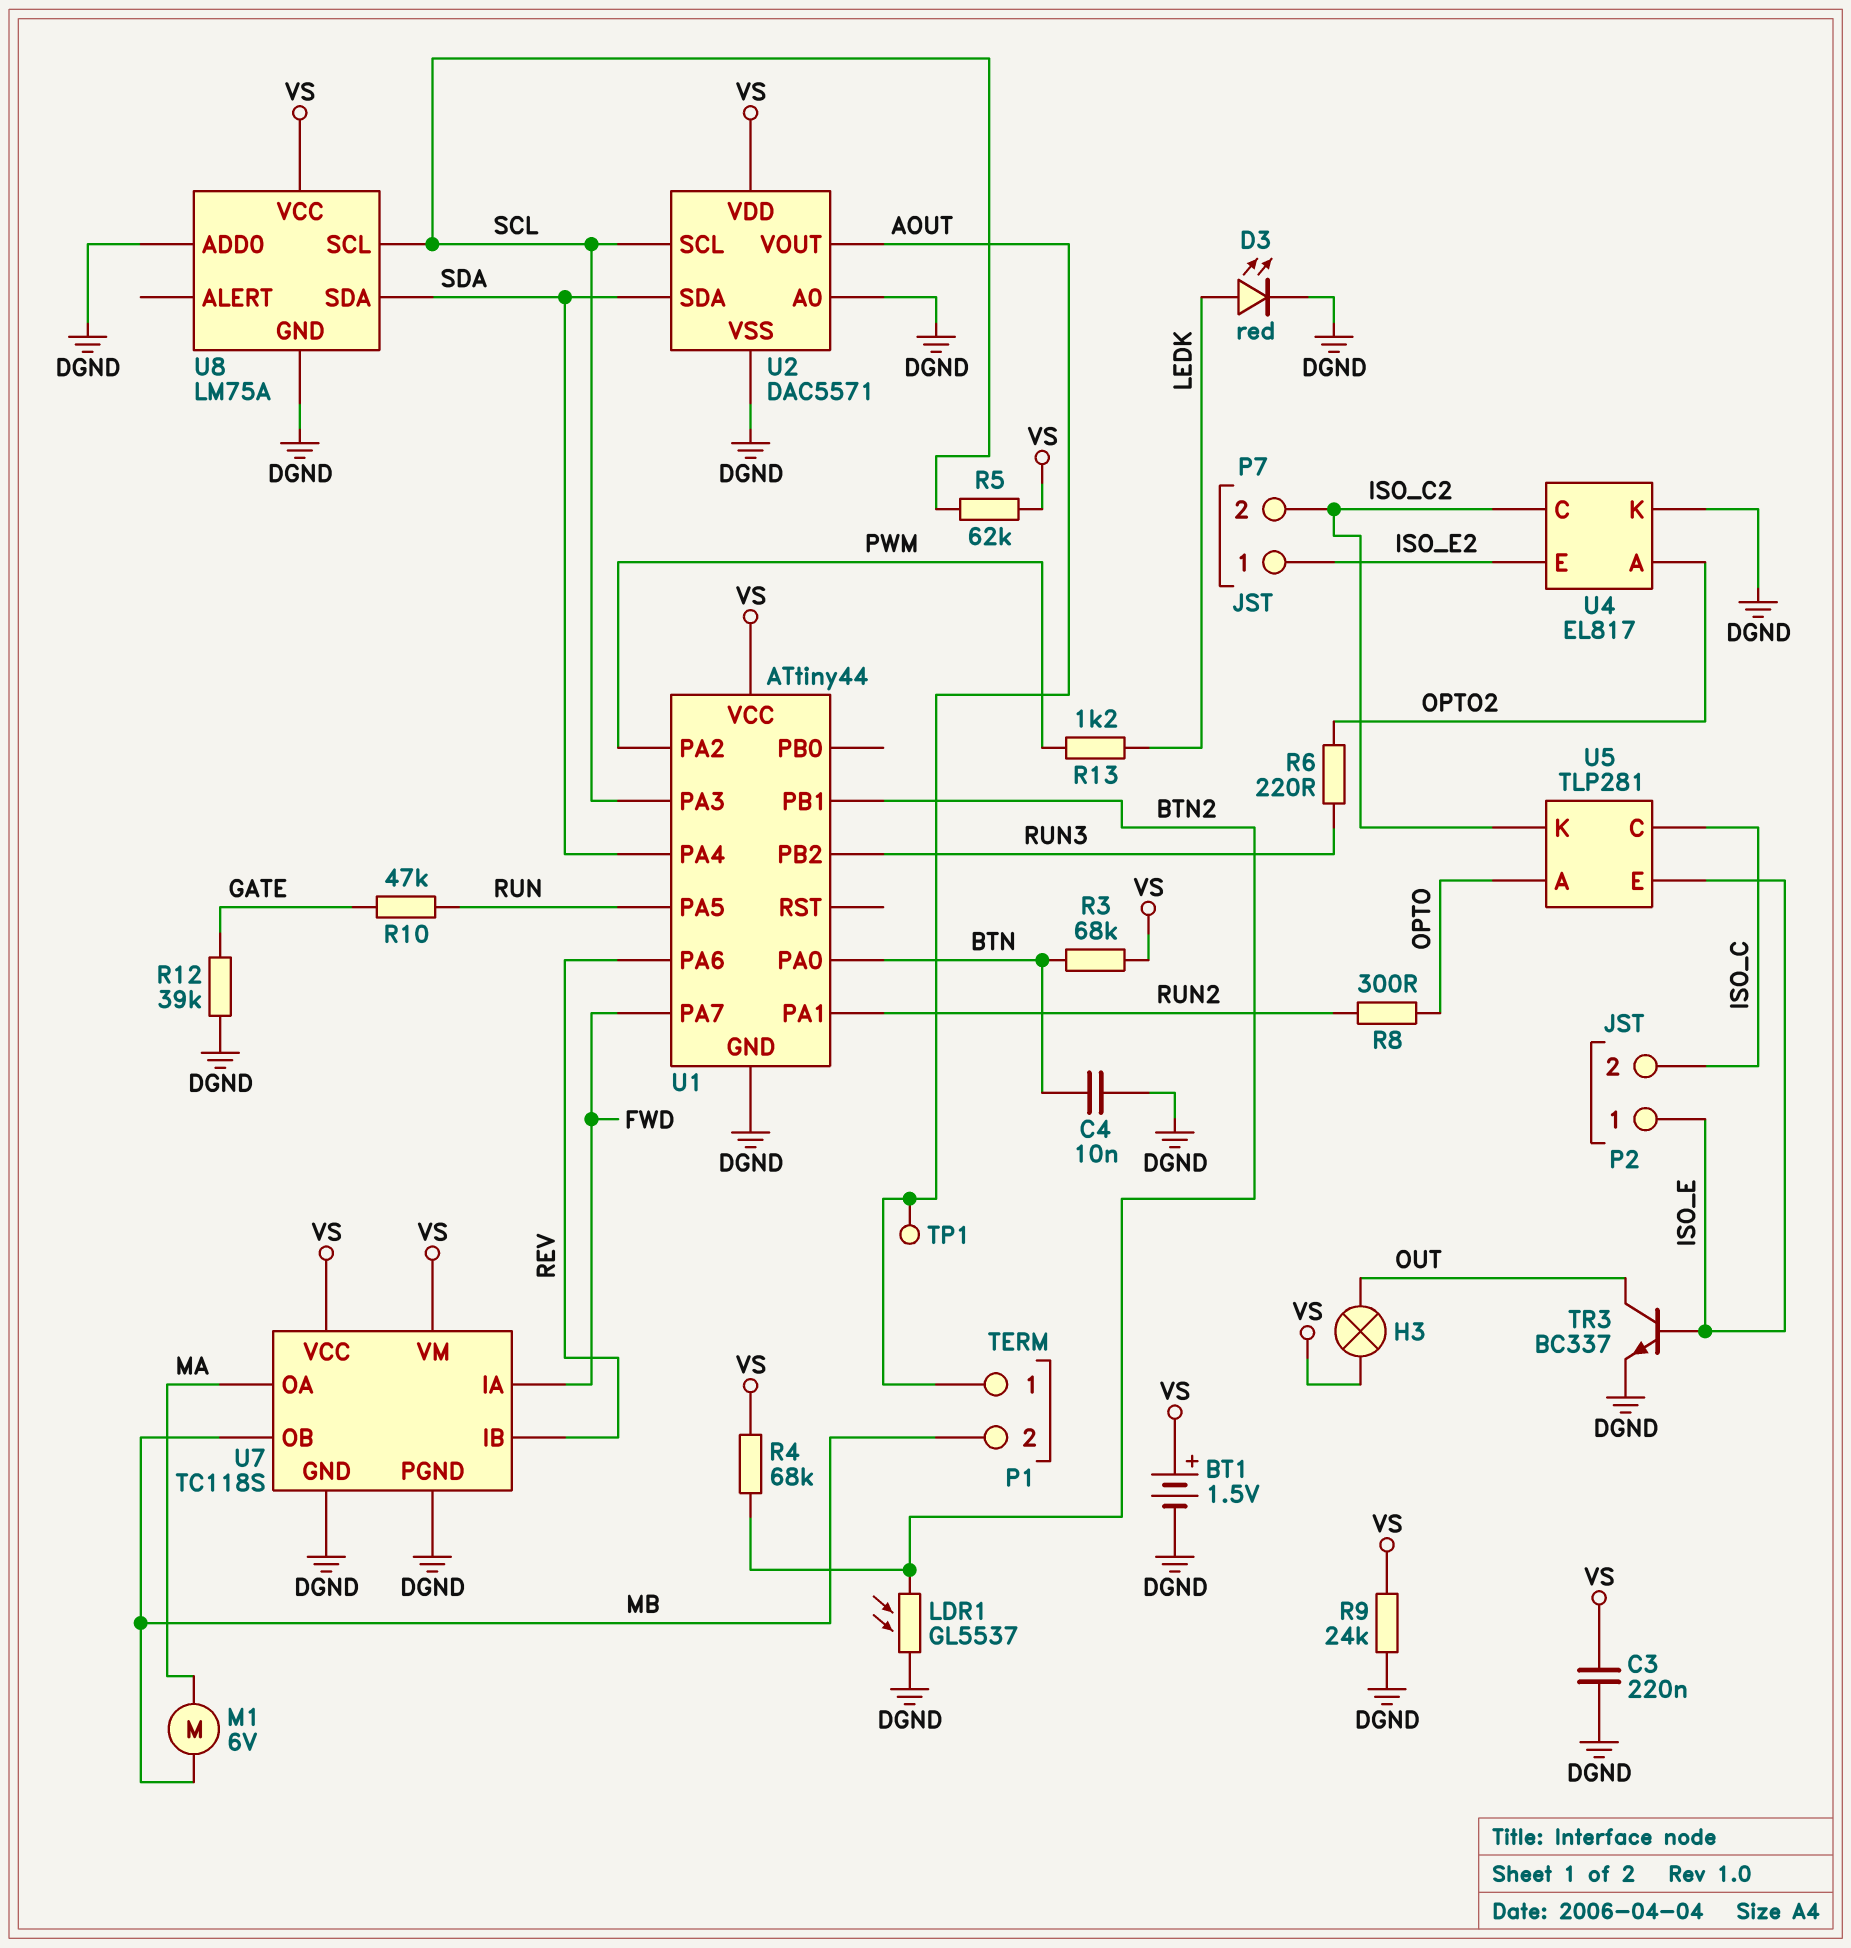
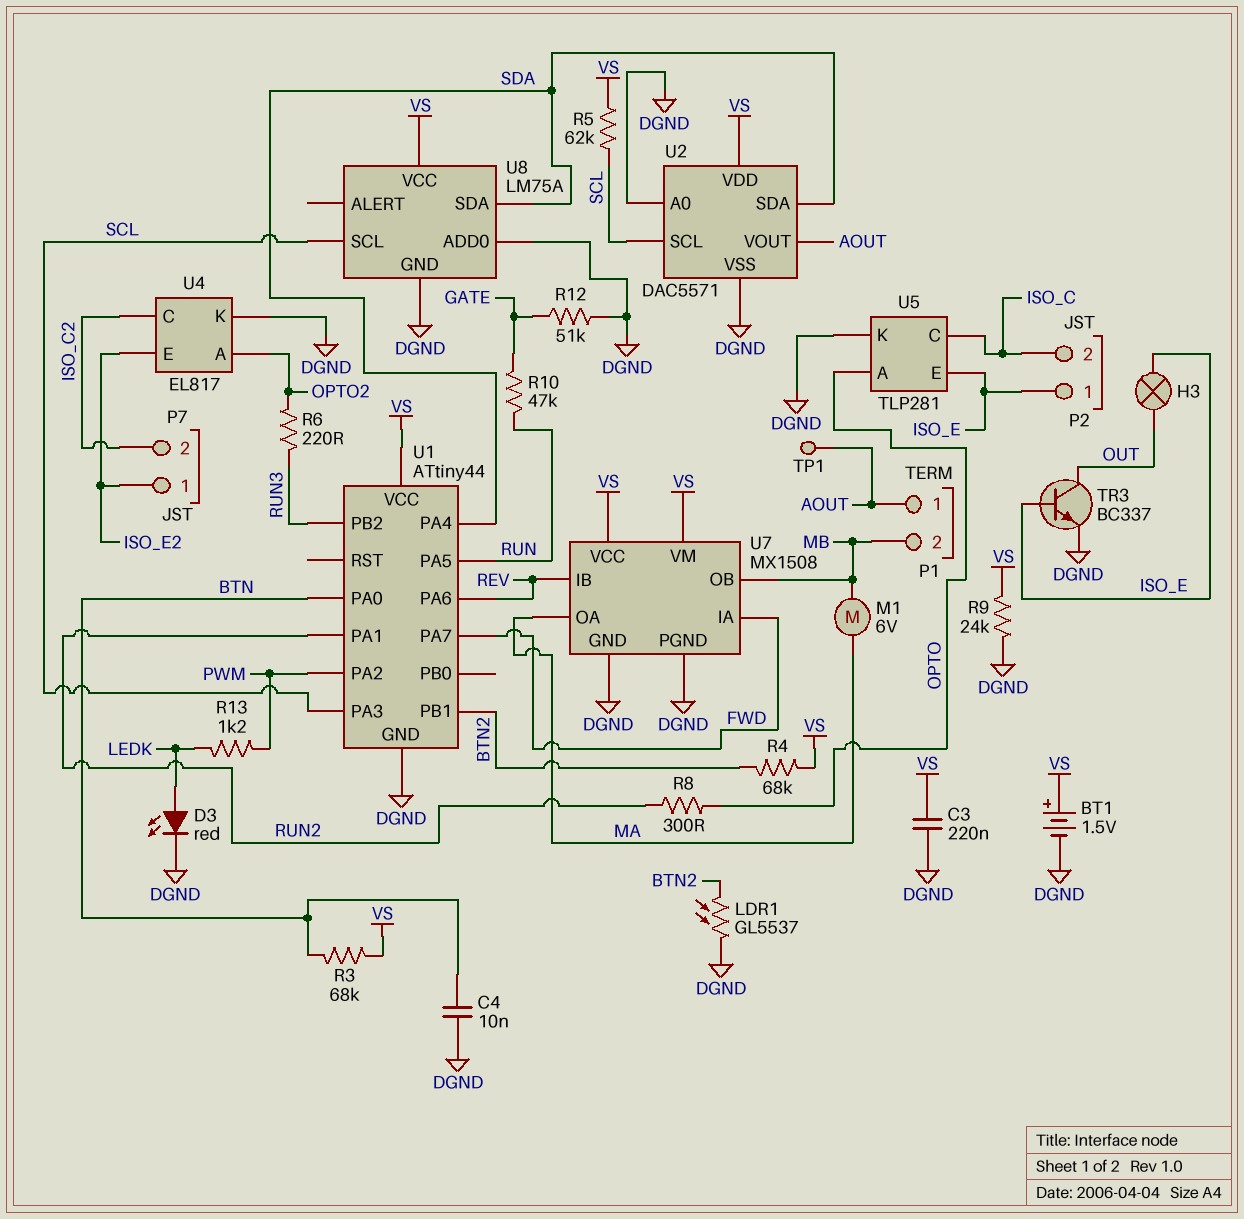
H3: lamp (OUT, VS) -> lamp (ISO_E, OUT)
R12: 39k (DGND, GATE) -> 51k (DGND, GATE)
U5 pin K: ISO_C2 -> DGND
U7: TC118S -> MX1508

